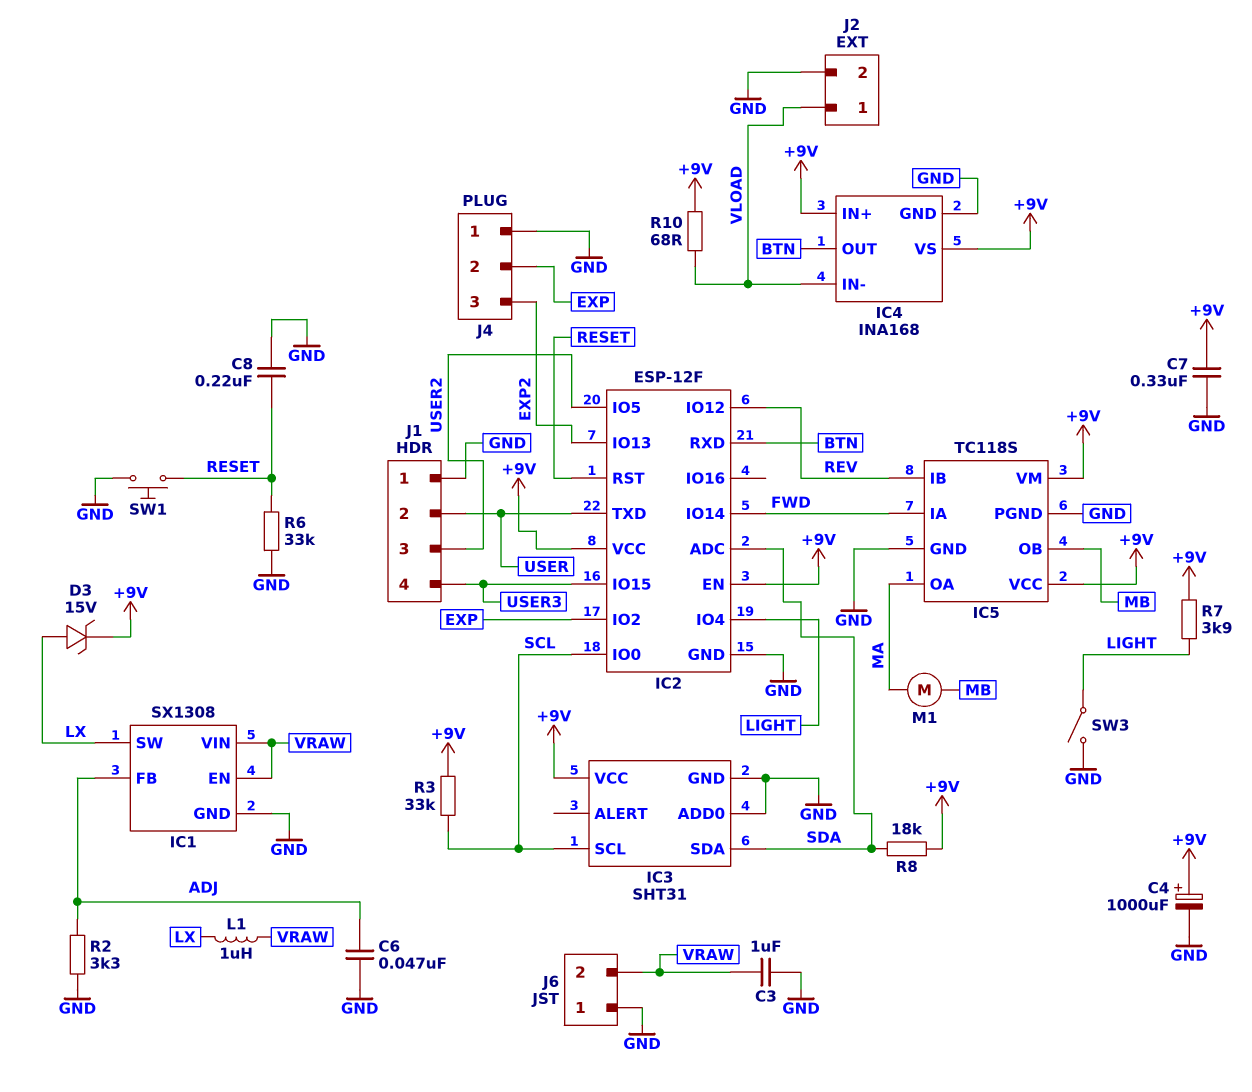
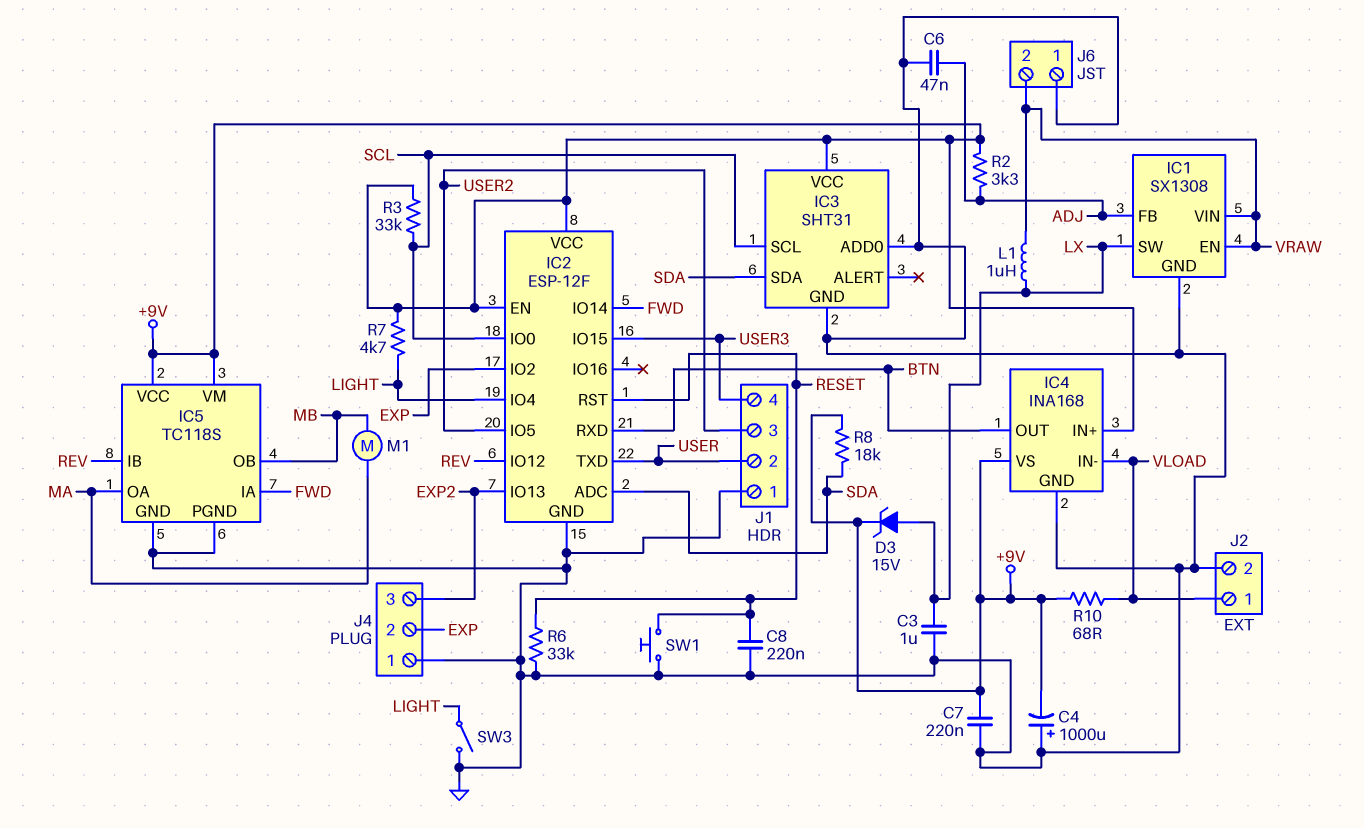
C3: 1uF (GND, VRAW) -> 1uF (GND, LX)
C4: 1000uF (plus +9V, minus GND) -> 1000uF (plus GND, minus +9V)
C7: 330nF (+9V, GND) -> 220nF (+9V, GND)
R2: 3.3k (ADJ, GND) -> 3.3k (+9V, ADJ)
R7: 3.9k (+9V, LIGHT) -> 4.7k (+9V, LIGHT)

